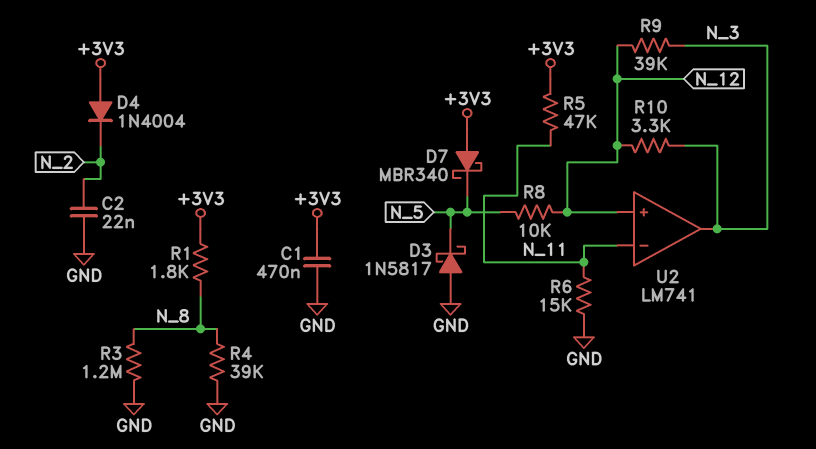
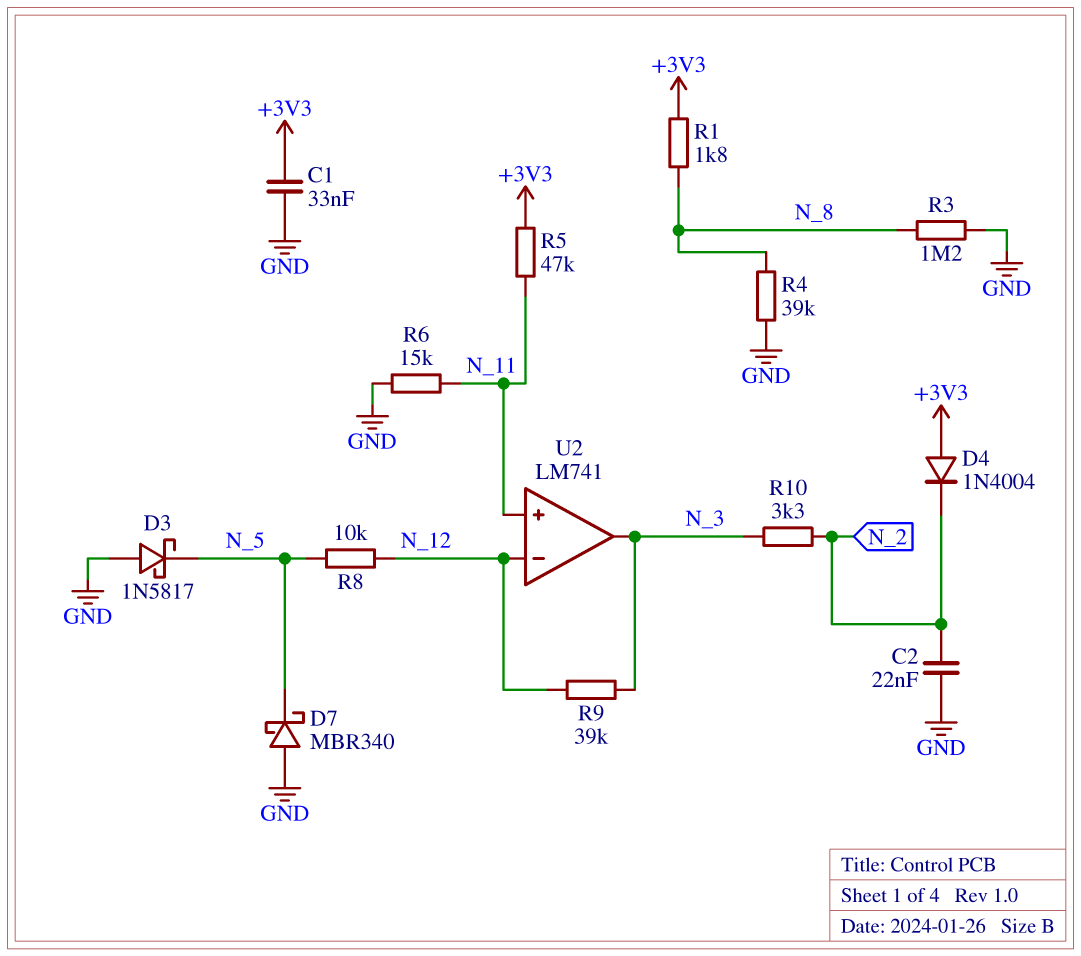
C1: 470nF (+3V3, GND) -> 33nF (+3V3, GND)
D7: schottky MBR340 (A +3V3, K N_5) -> schottky MBR340 (A GND, K N_5)
R10: 3.3k (N_3, N_12) -> 3.3k (N_2, N_3)
U2 pin in+: N_12 -> N_11
U2 pin in-: N_11 -> N_12

